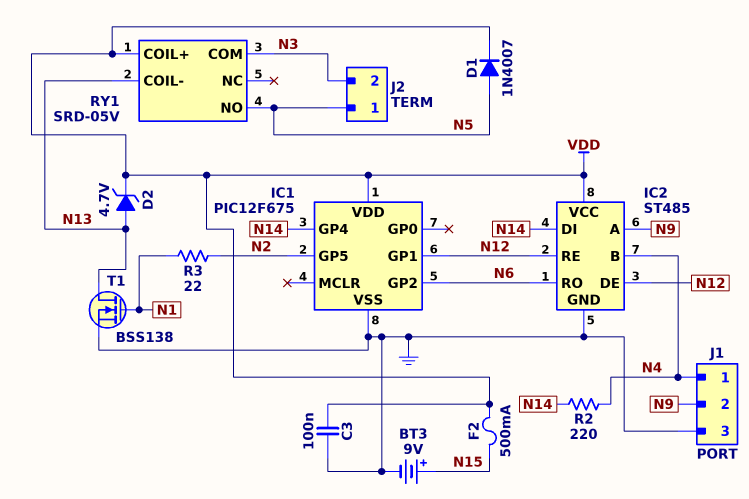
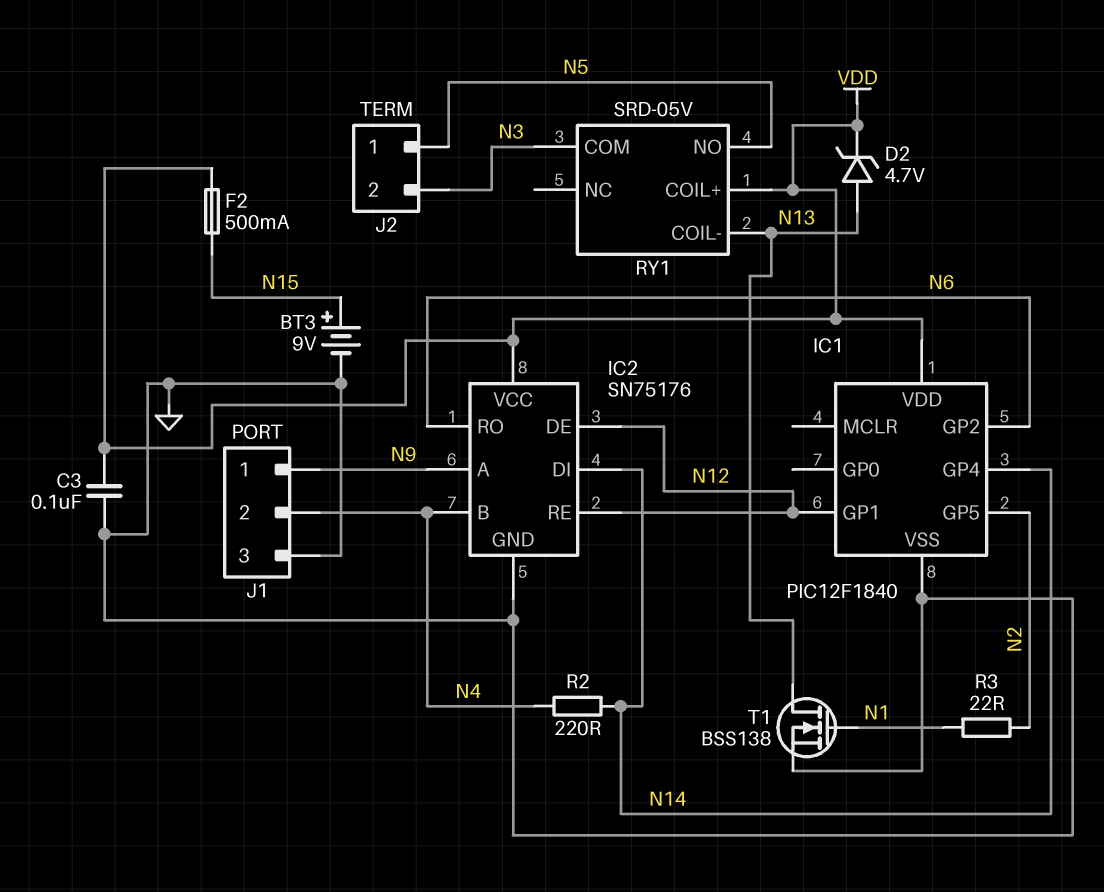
D1: diode 1N4007 (A N5, K VDD) -> none
IC1: PIC12F675 -> PIC12F1840
IC2: ST485 -> SN75176
J1 pin 1: N4 -> N9
J1 pin 2: N9 -> N4

